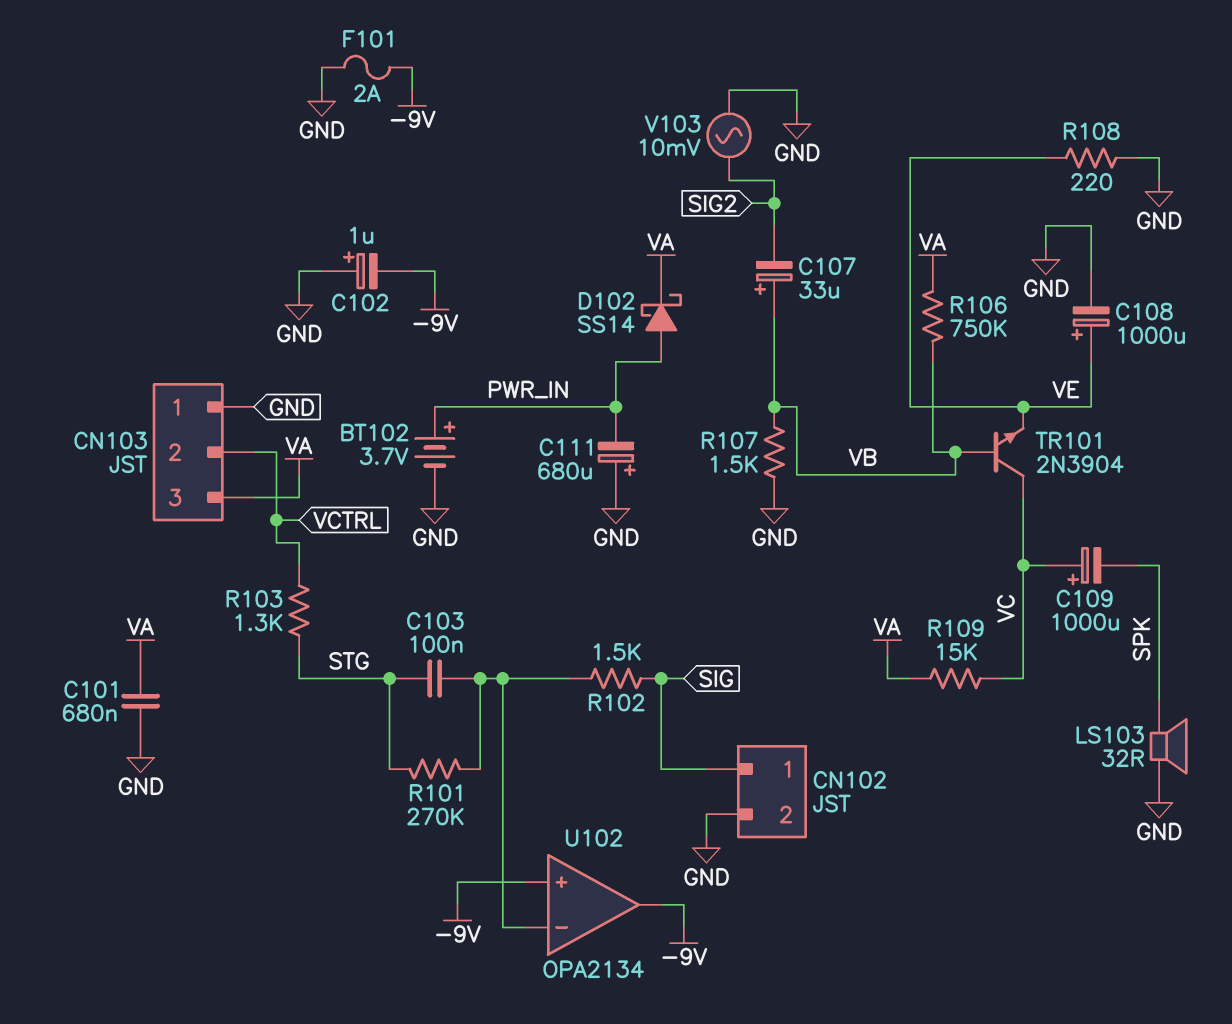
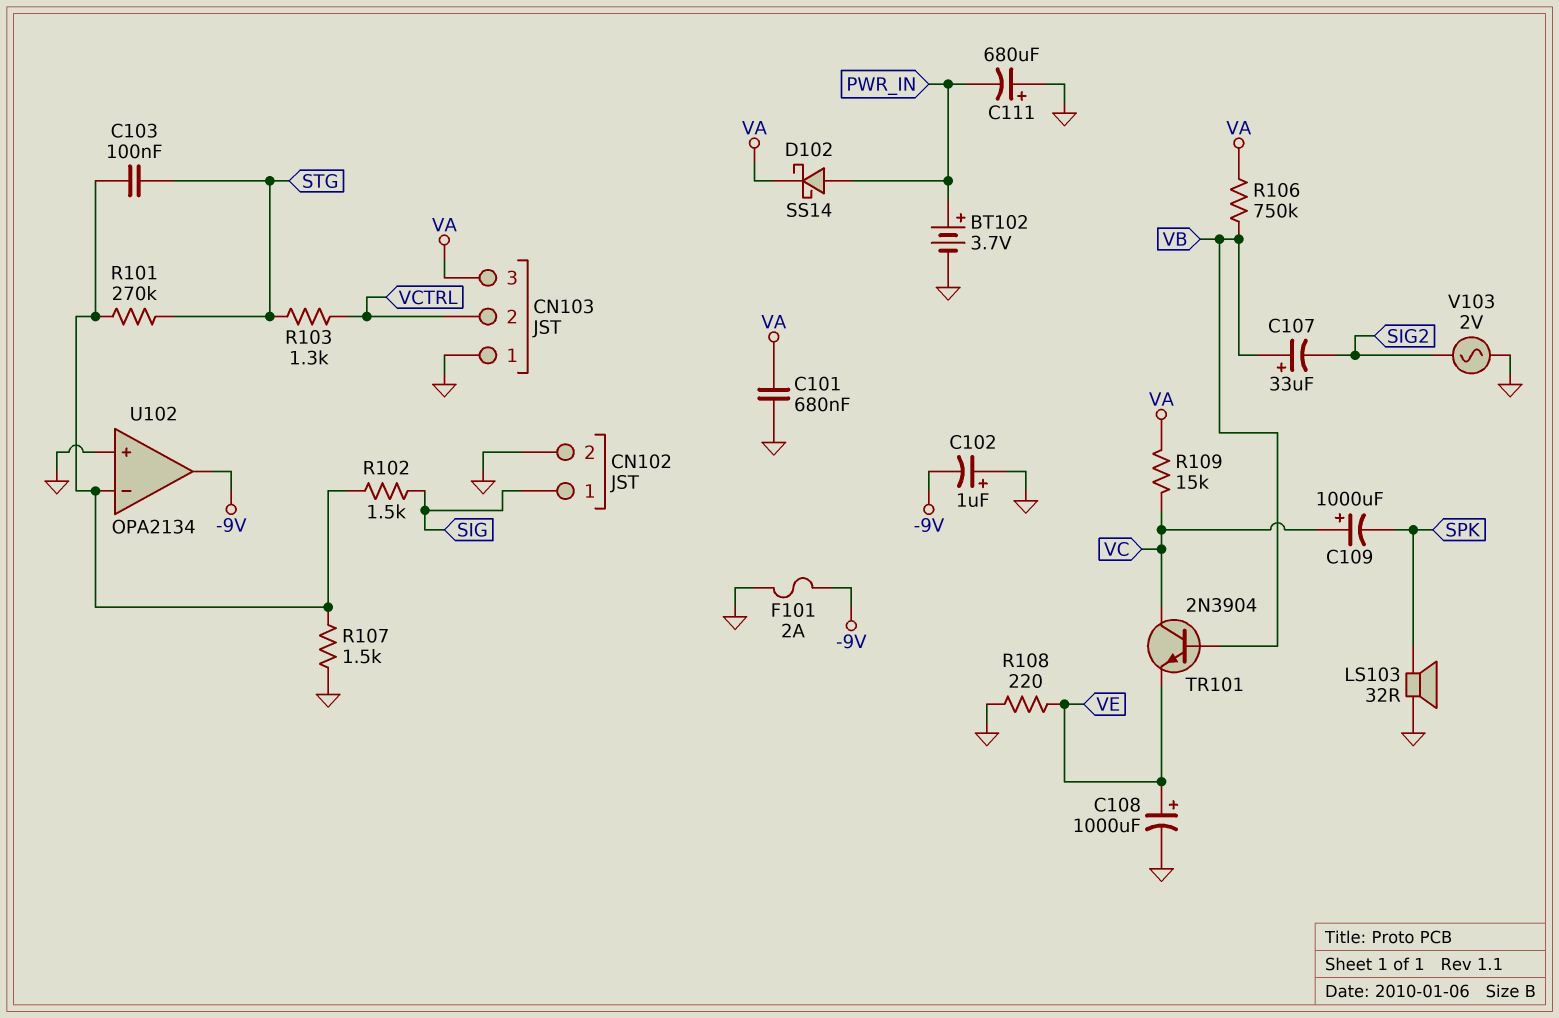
R107: 1.5k (GND, VB) -> 1.5k (GND, U102/in-)
U102 pin in+: -9V -> GND
V103: AC 10mV (GND, SIG2) -> AC 2V (GND, SIG2)

